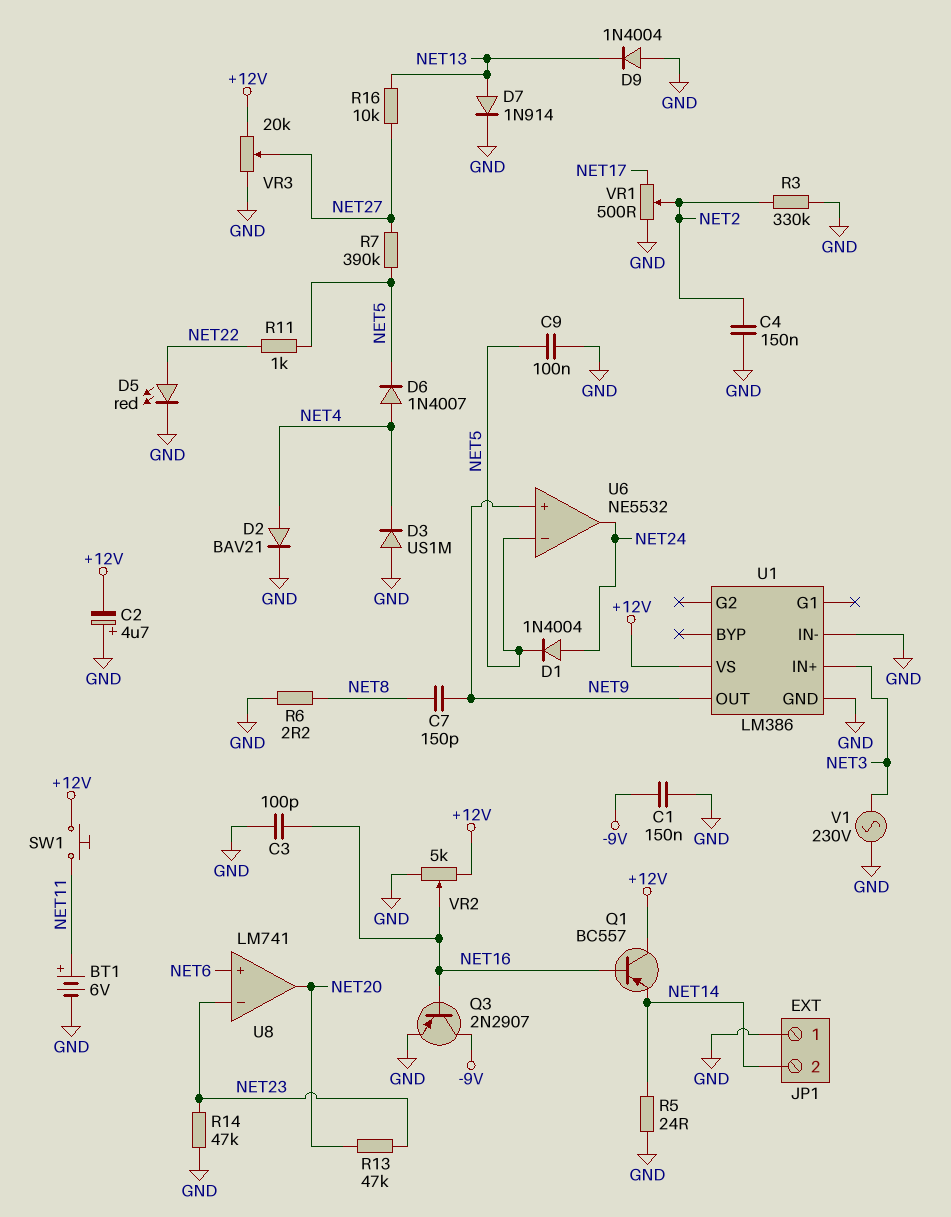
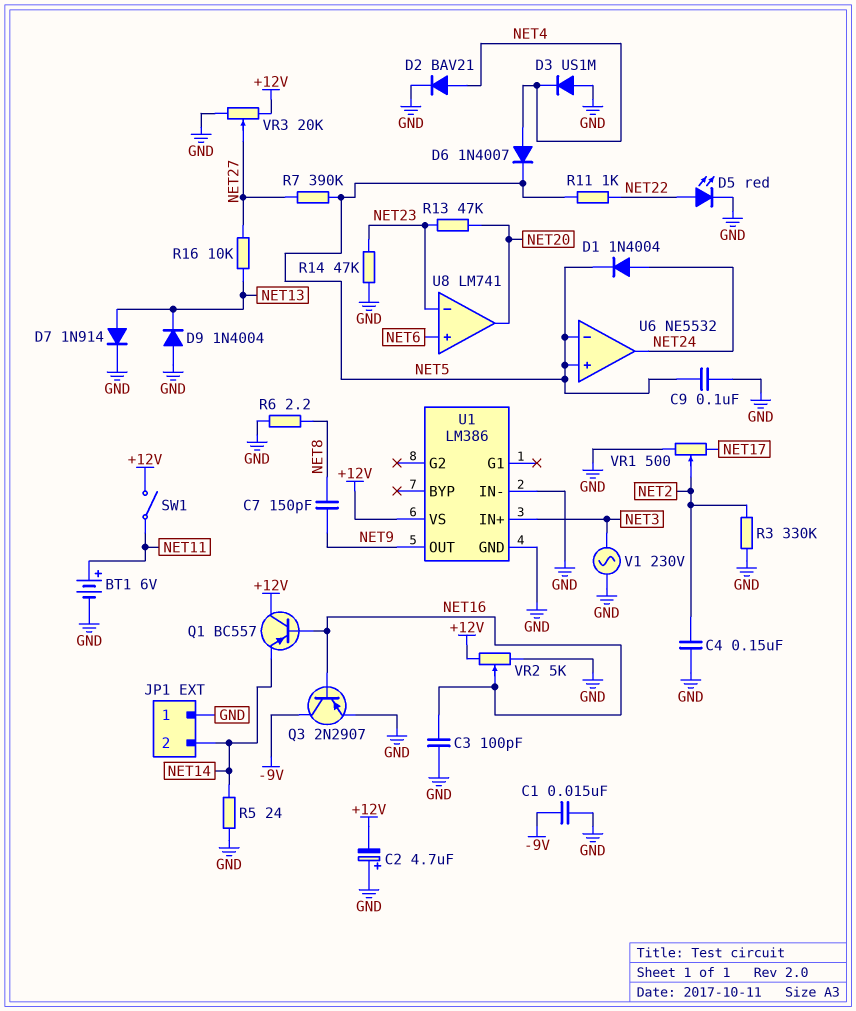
C1: 150nF (-9V, GND) -> 15nF (-9V, GND)
SW1: button (+12V, NET11) -> switch (+12V, NET11)
U6 pin in+: NET9 -> NET5

